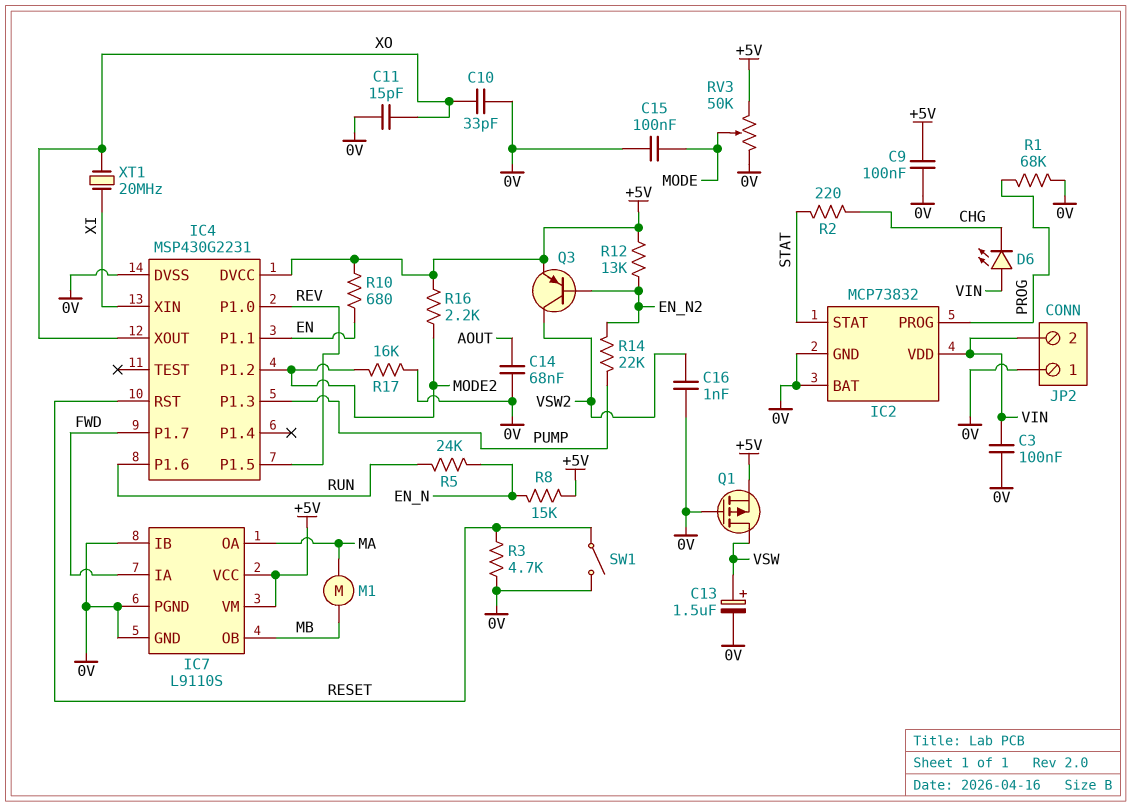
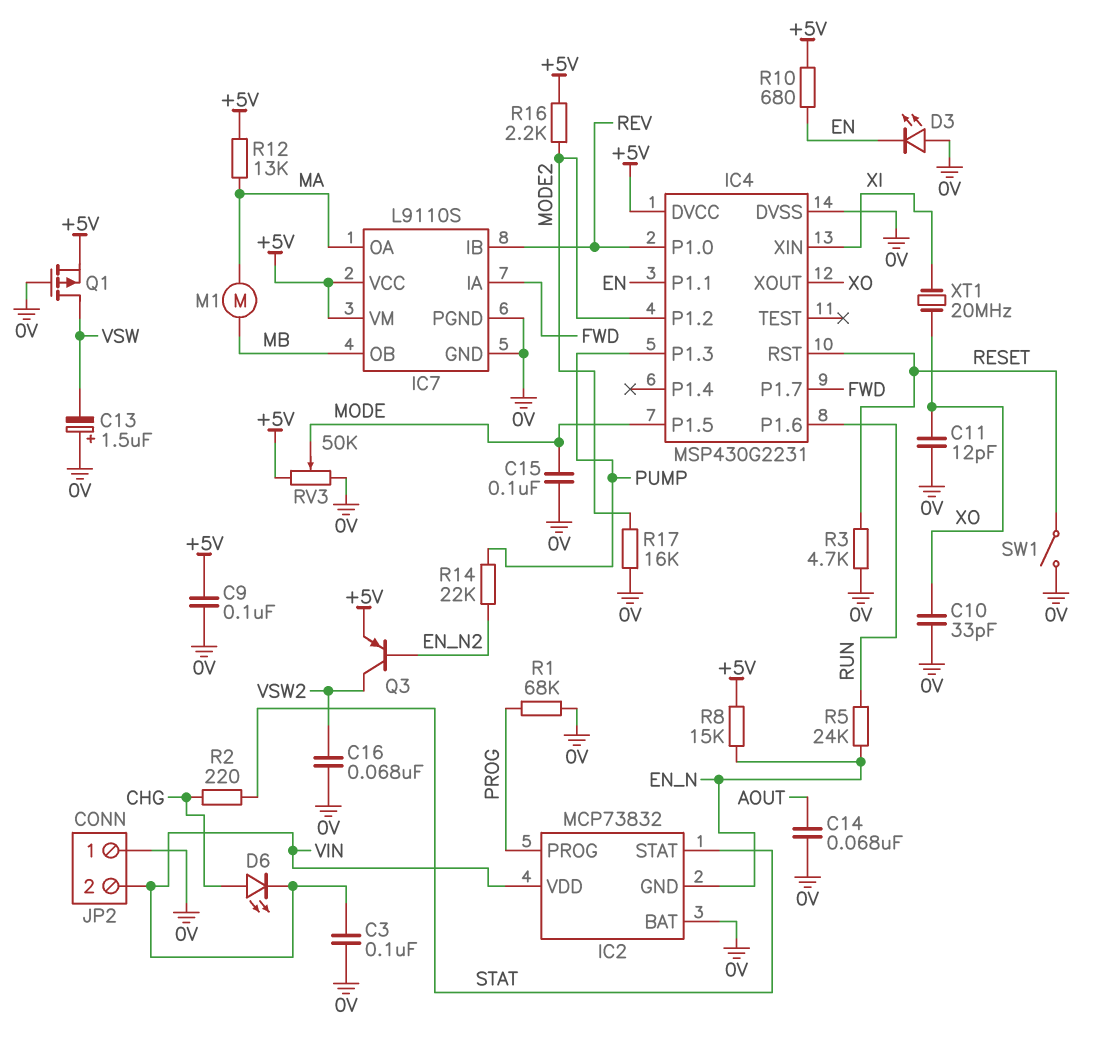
C11: 15pF (0V, XO) -> 12pF (0V, XO)
C13: 1.5uF (plus VSW, minus 0V) -> 1.5uF (plus 0V, minus VSW)
C16: 1nF (0V, VSW2) -> 68nF (0V, VSW2)
D3: none -> LED (A 0V, K EN)
D6: LED (A VIN, K CHG) -> LED (A CHG, K VIN)
IC2 pin GND: 0V -> EN_N
IC4 pin P1.5: REV -> MODE
IC7 pin IB: 0V -> REV
R12: 13k (+5V, EN_N2) -> 13k (+5V, MA)

